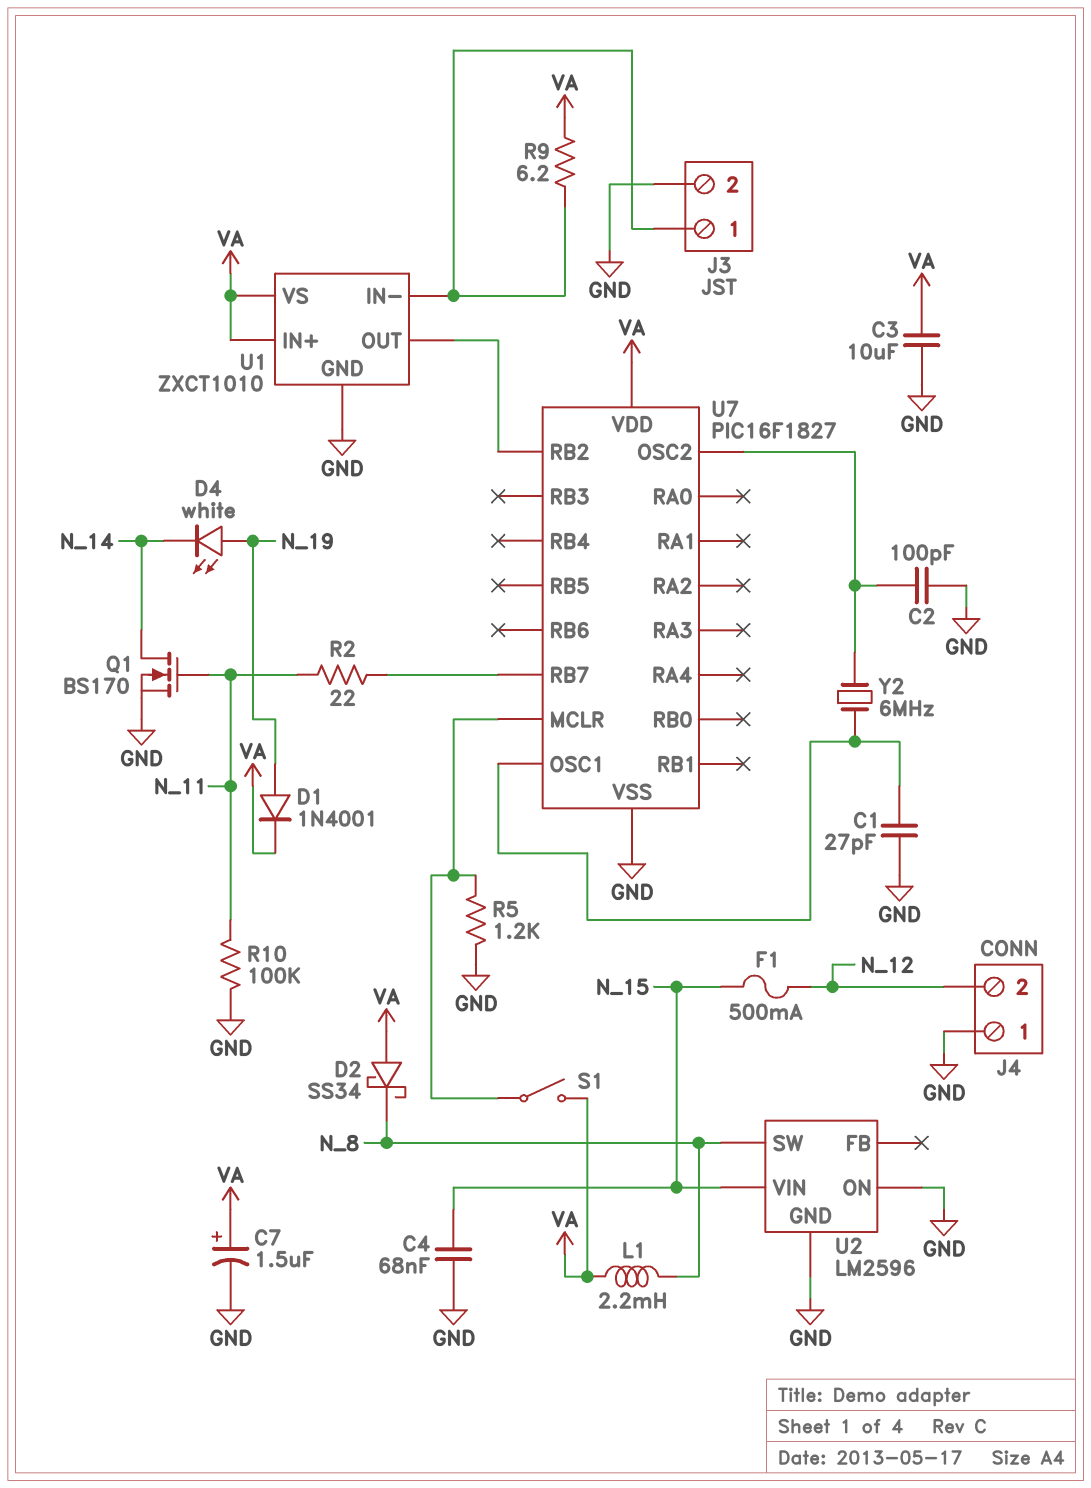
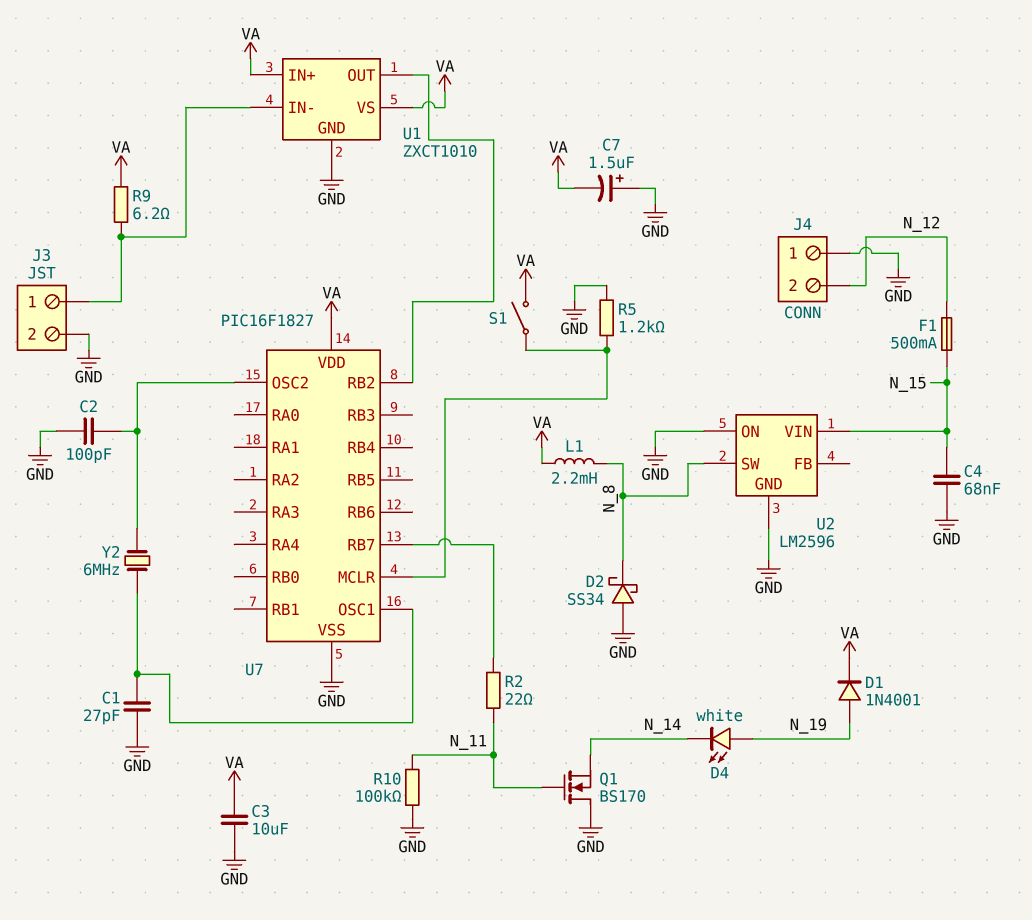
C7: 1.5uF (plus VA, minus GND) -> 1.5uF (plus GND, minus VA)
D2: schottky SS34 (A VA, K N_8) -> schottky SS34 (A GND, K N_8)
Q1: NMOS BS170 (G N_11, D N_14, S GND) -> NMOS BS170 (G N_11, D GND, S N_14)

